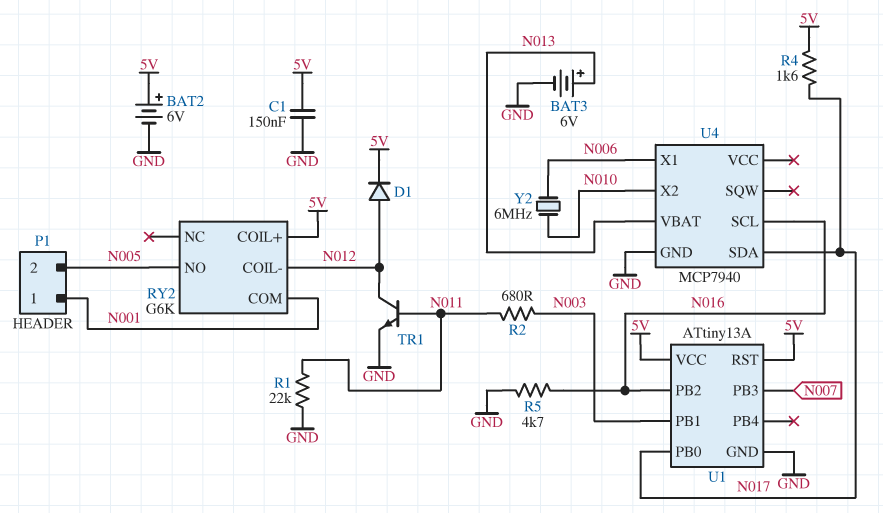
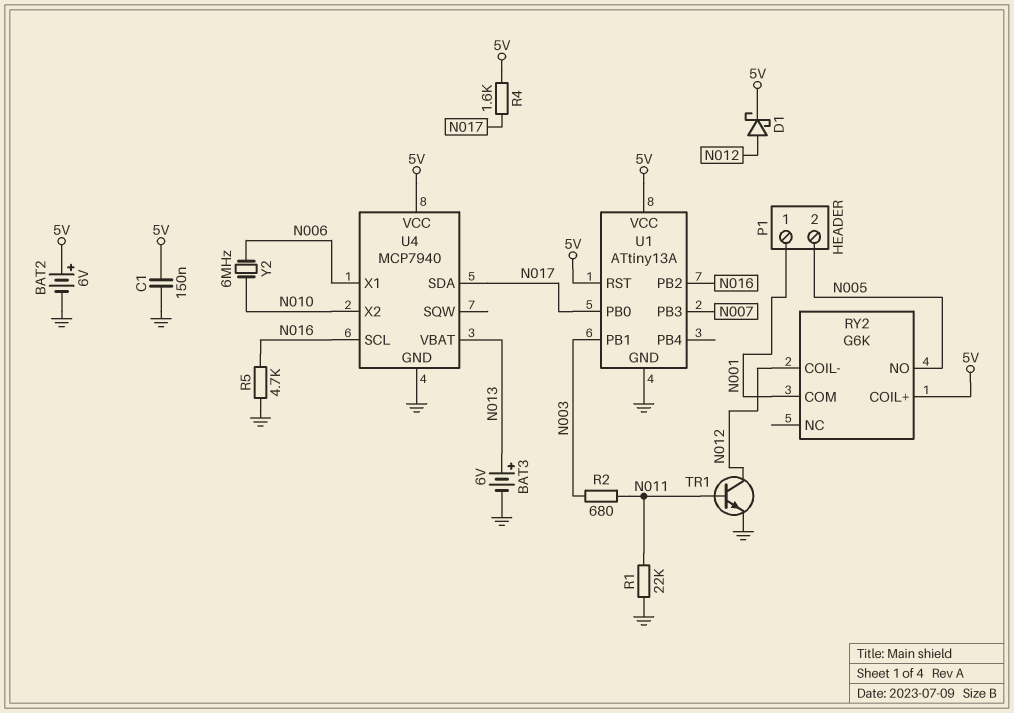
D1: diode (A N012, K 5V) -> schottky (A N012, K 5V)
U4 pin VCC: none -> 5V

